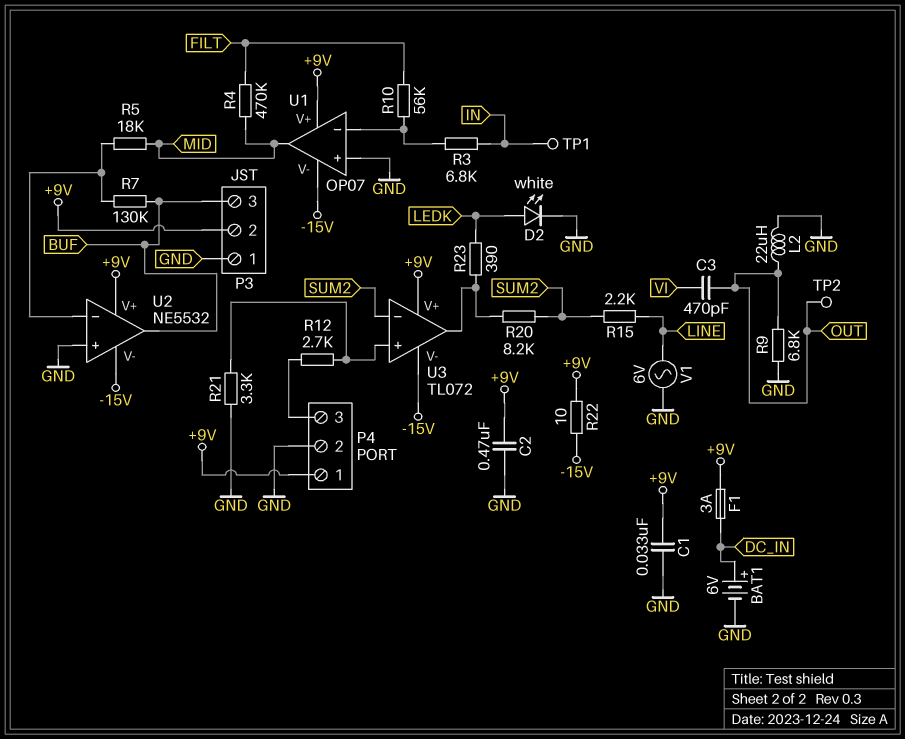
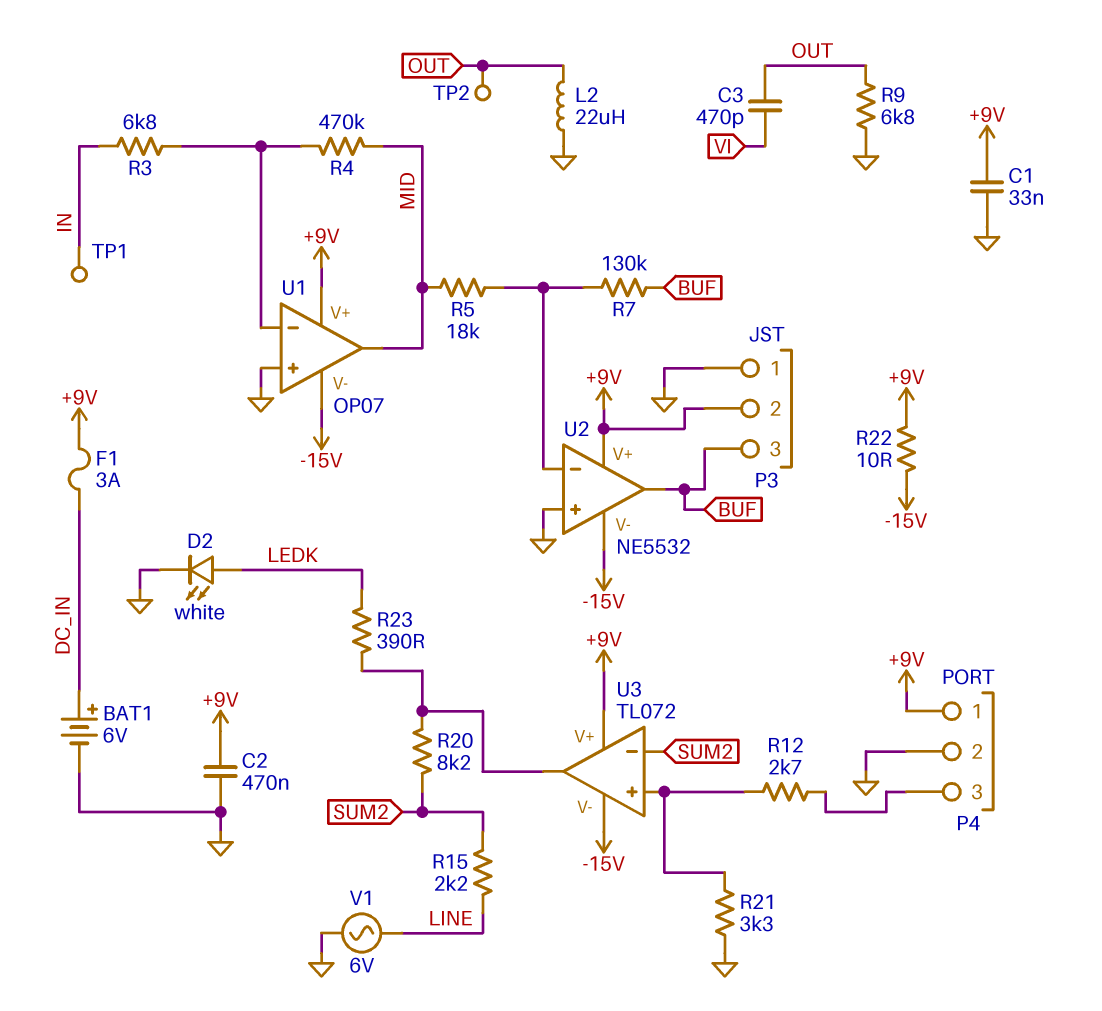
R4: 470k (FILT, MID) -> 470k (MID, U1/in-)
R10: 56k (FILT, U1/in-) -> none

